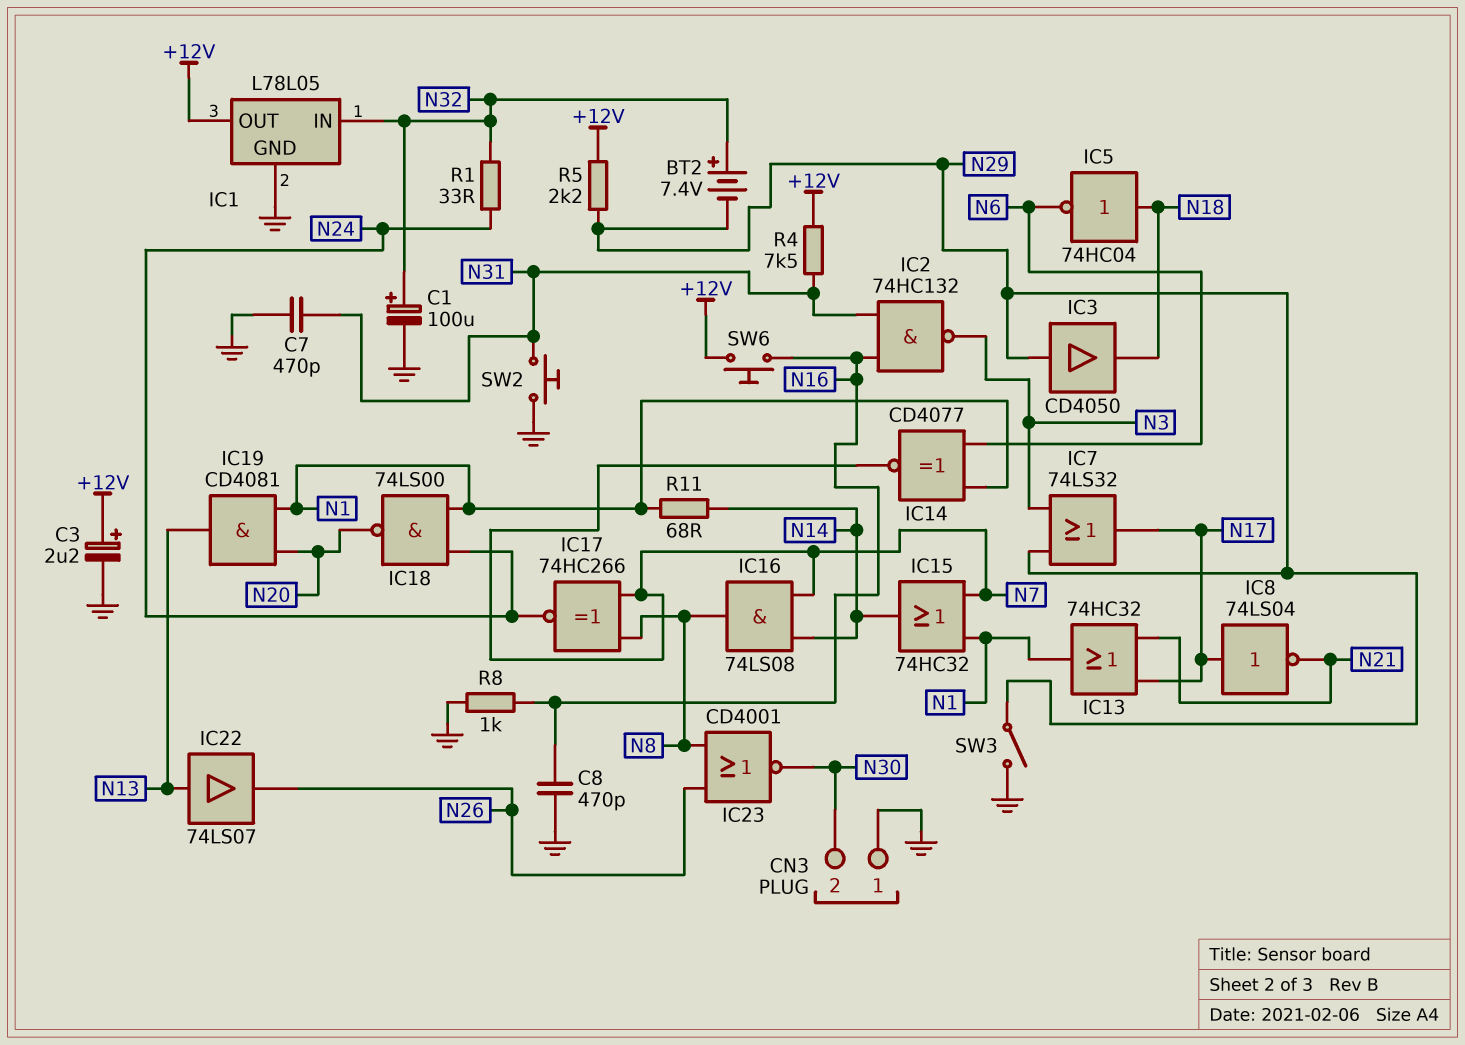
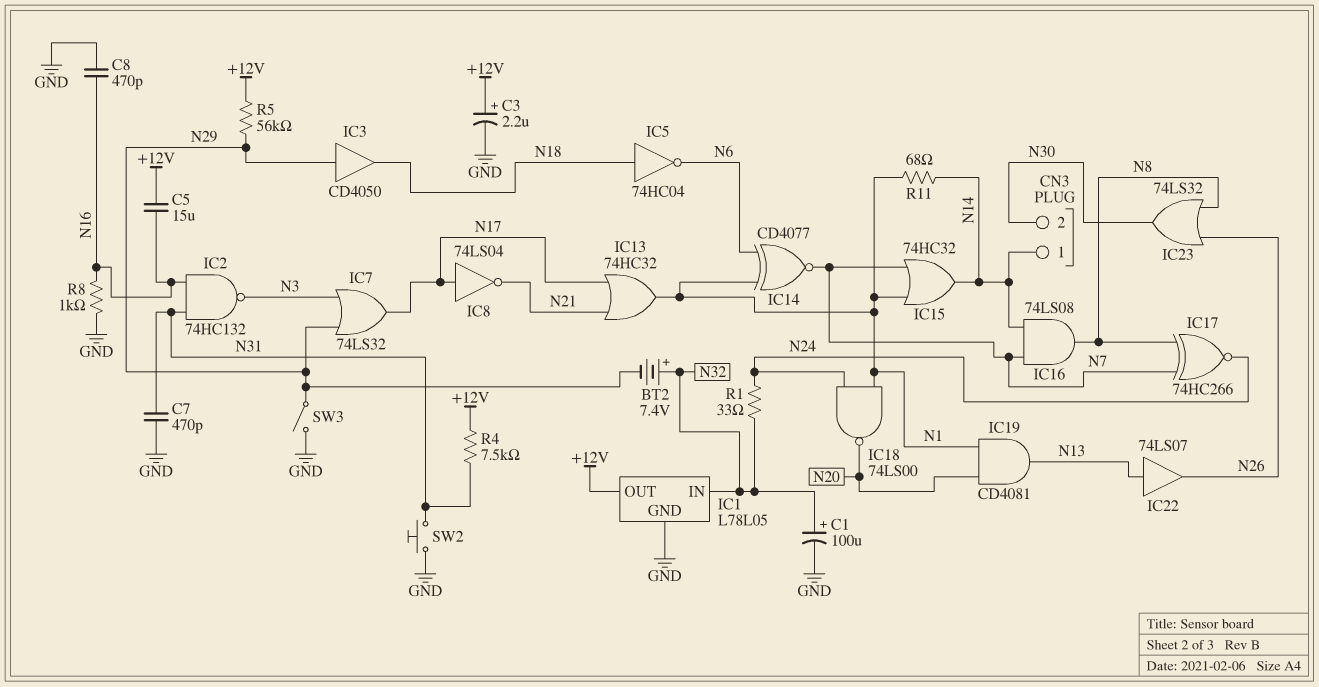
C5: none -> 15uF (+12V, N16)
CN3 pin 1: GND -> N14
IC23: NOR CD4001 (in N8, in N26, out N30) -> OR 74LS32 (in N8, in N26, out N30)
R5: 2.2k (+12V, N29) -> 56k (+12V, N29)
SW6: button (+12V, N16) -> none

